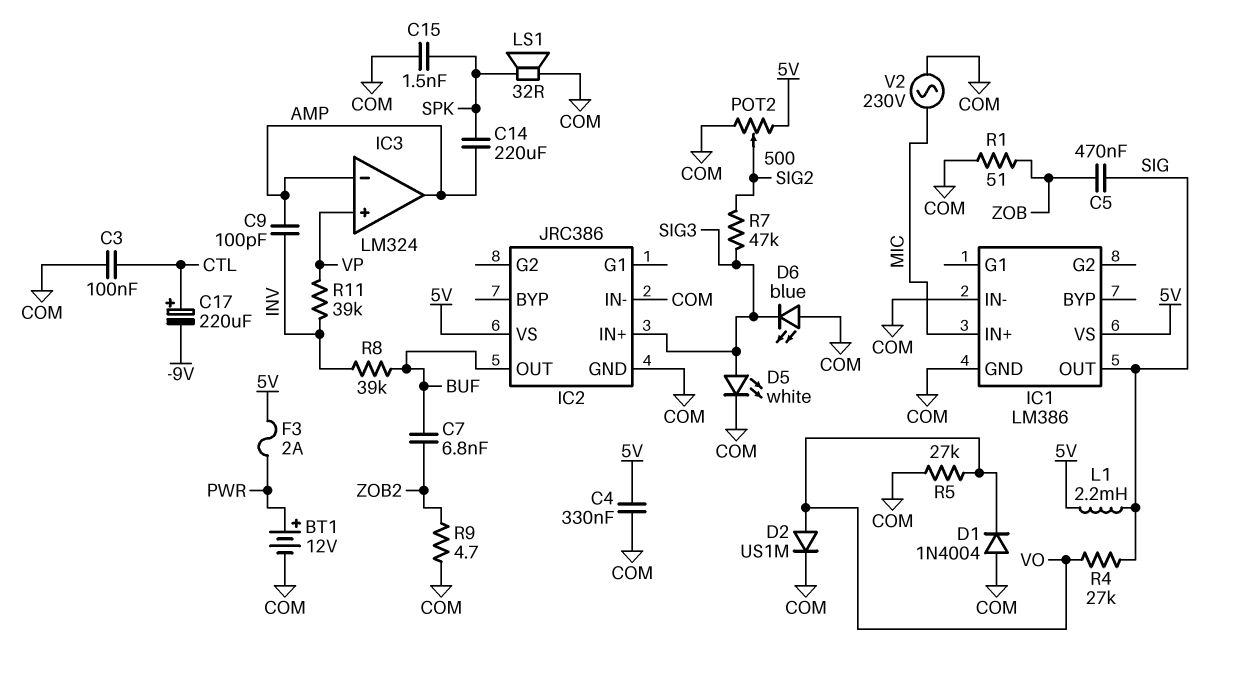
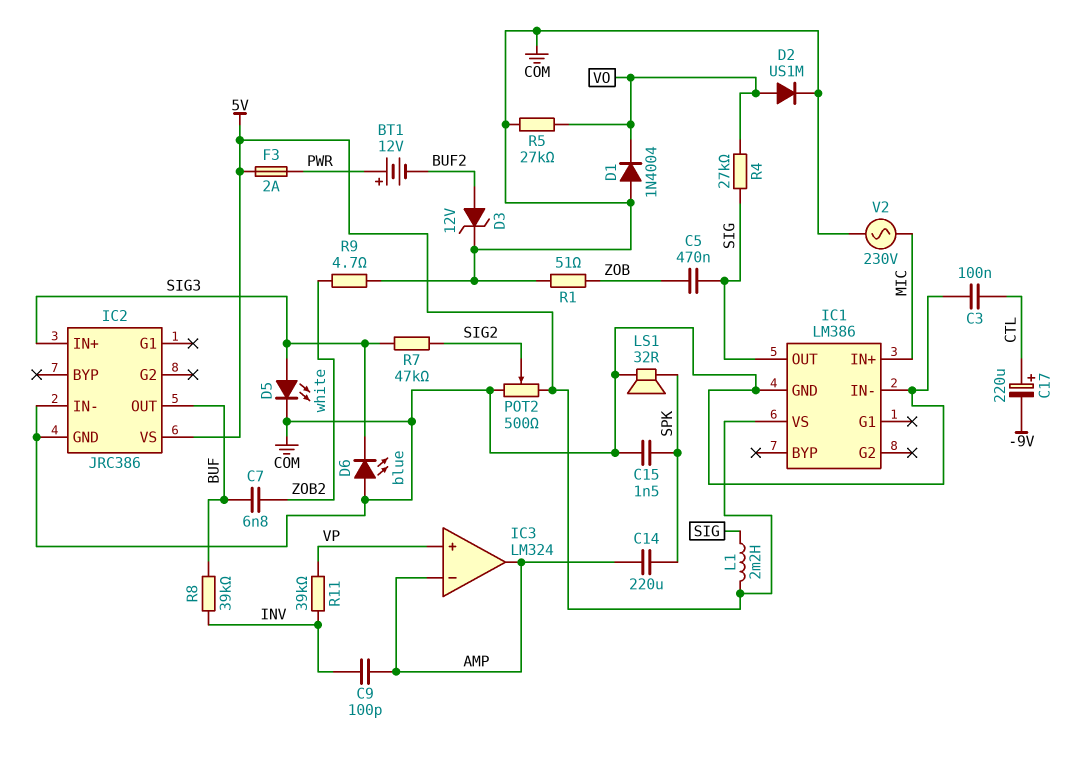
BT1: 12V (plus PWR, minus COM) -> 12V (plus PWR, minus BUF2)
C4: 330nF (5V, COM) -> none
D3: none -> zener 12V (A BUF2, K COM)

